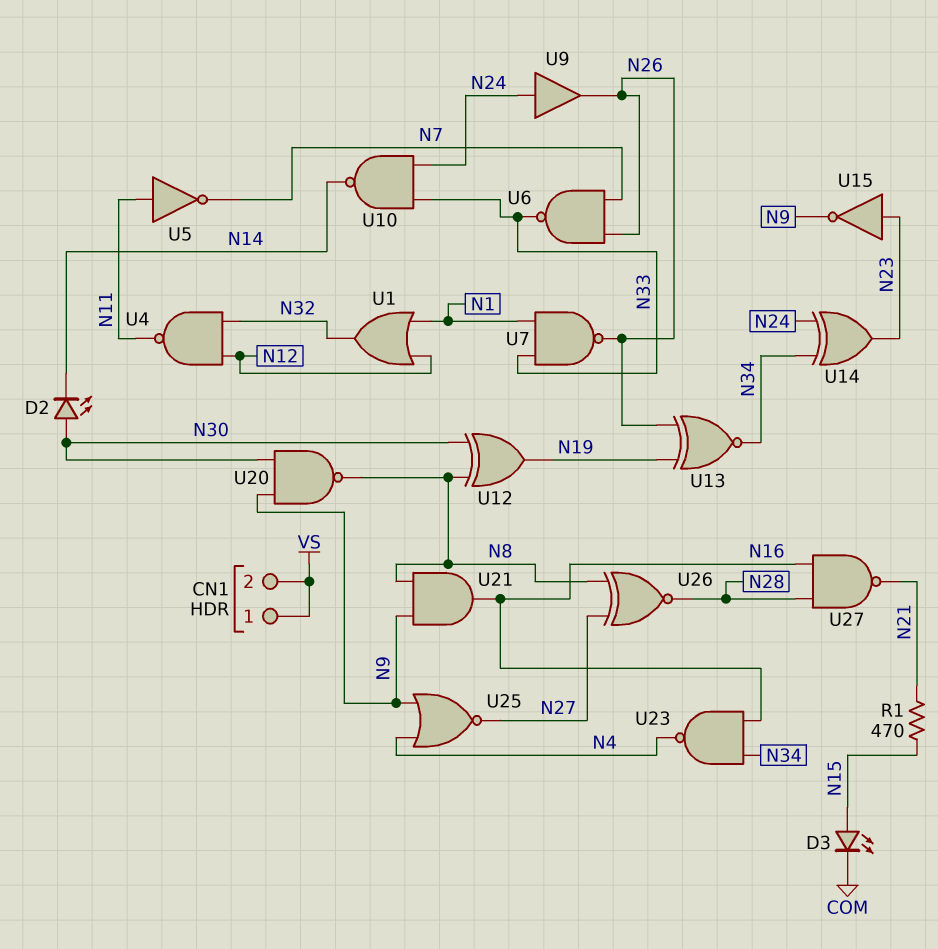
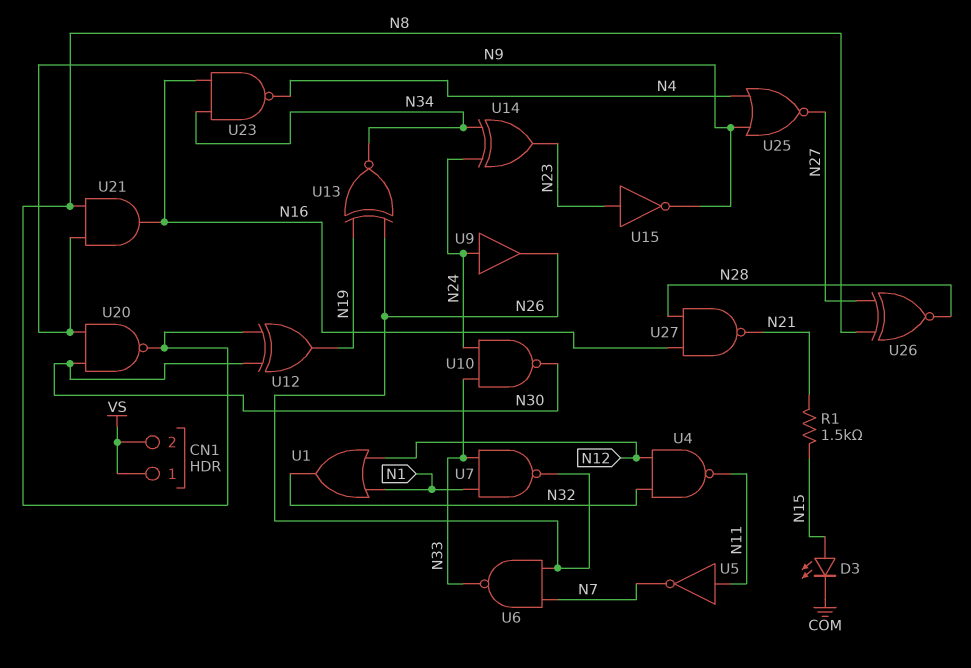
D2: LED (A N30, K N14) -> none
R1: 470 (N15, N21) -> 1.5k (N15, N21)
U10: NAND (in N24, in N33, out N14) -> NAND (in N24, in N33, out N30)

